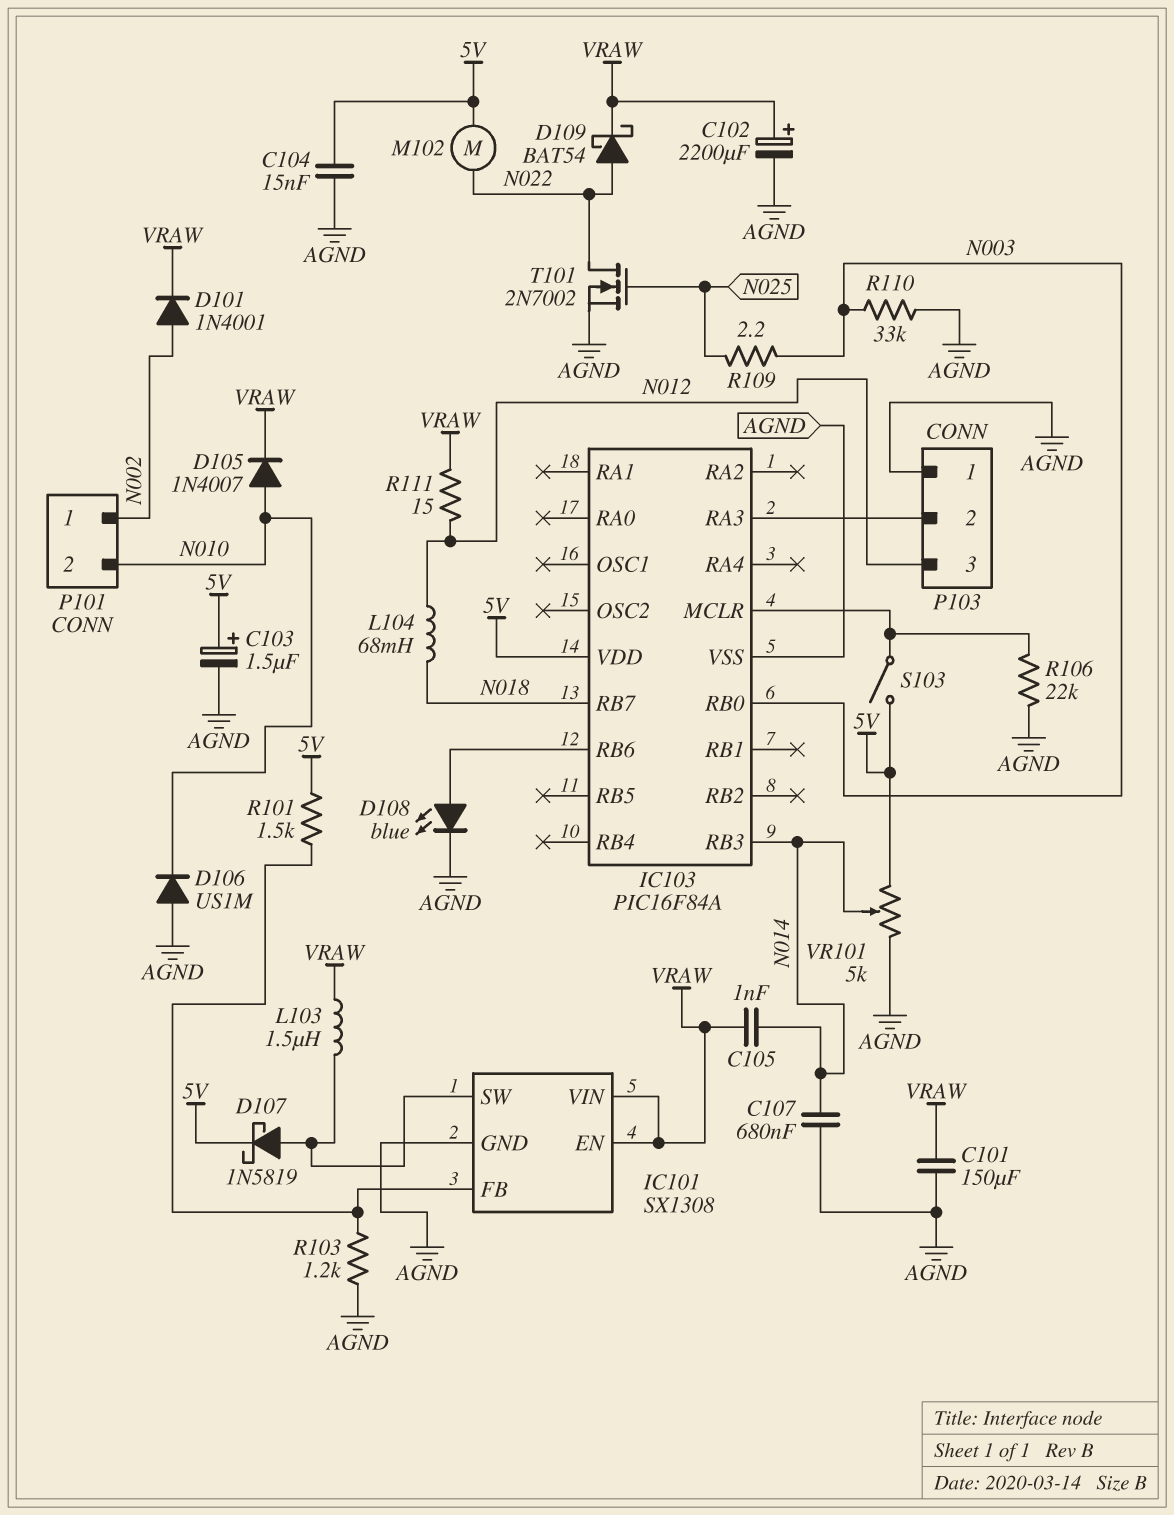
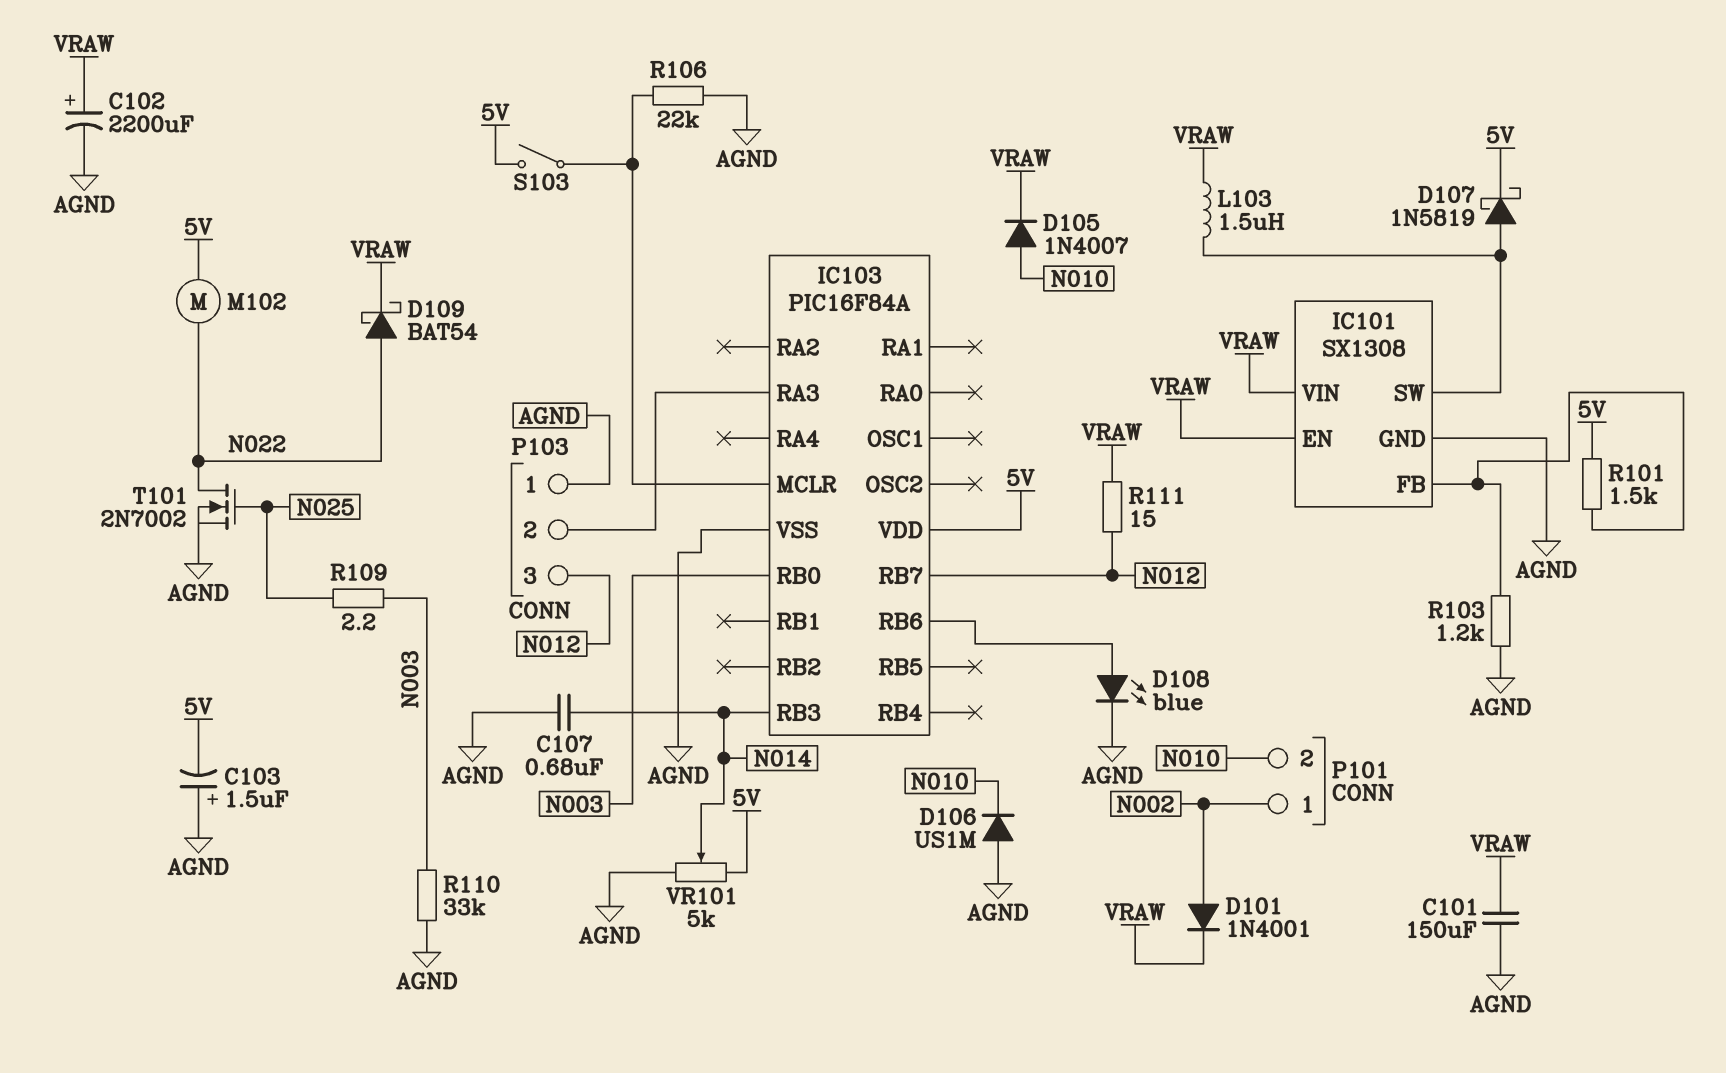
C103: 1.5uF (plus 5V, minus AGND) -> 1.5uF (plus AGND, minus 5V)
C104: 15nF (5V, AGND) -> none
C105: 1nF (N014, VRAW) -> none
IC103 pin RB7: N018 -> N012
L104: 68mH (N012, N018) -> none

